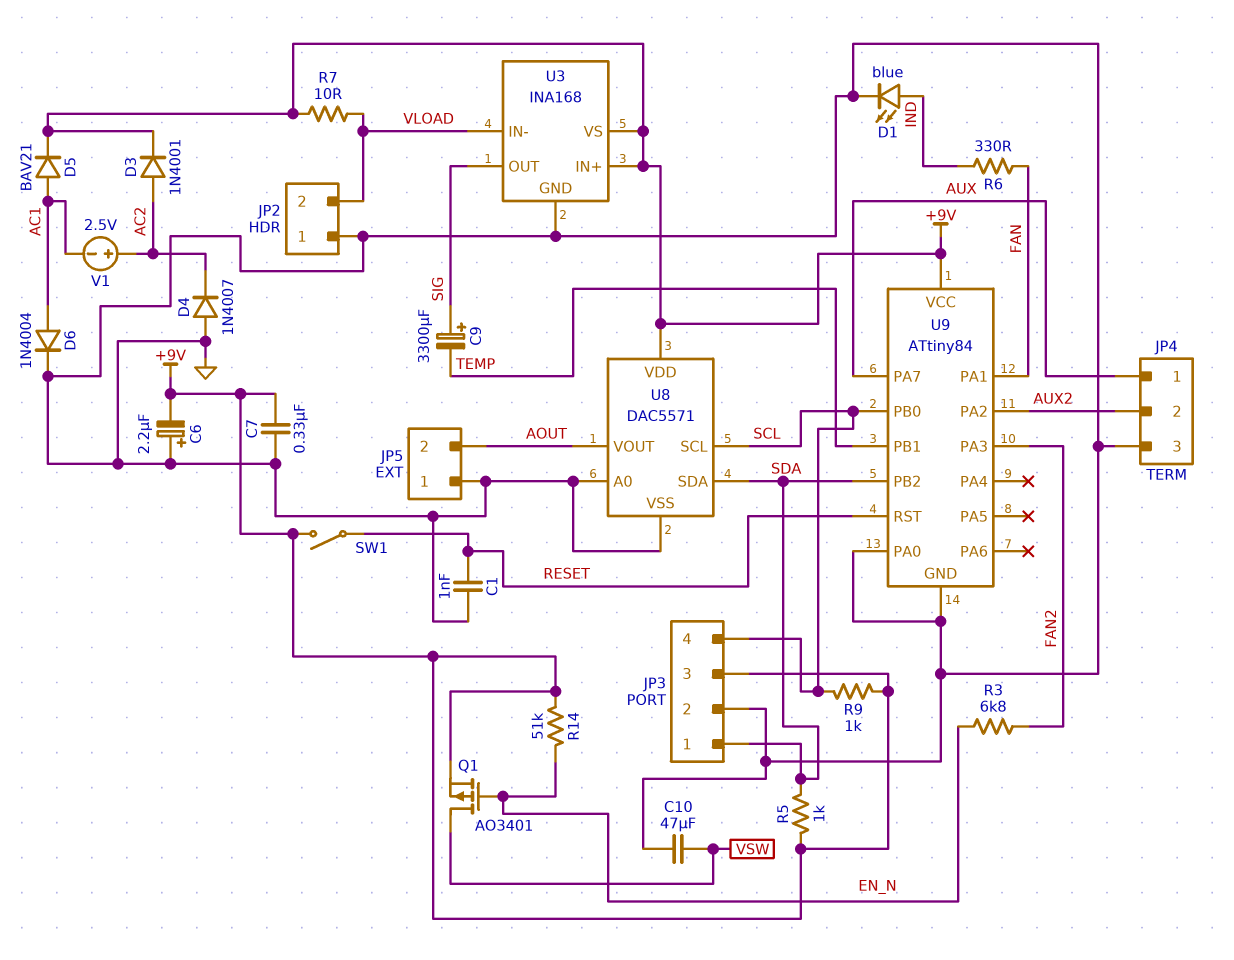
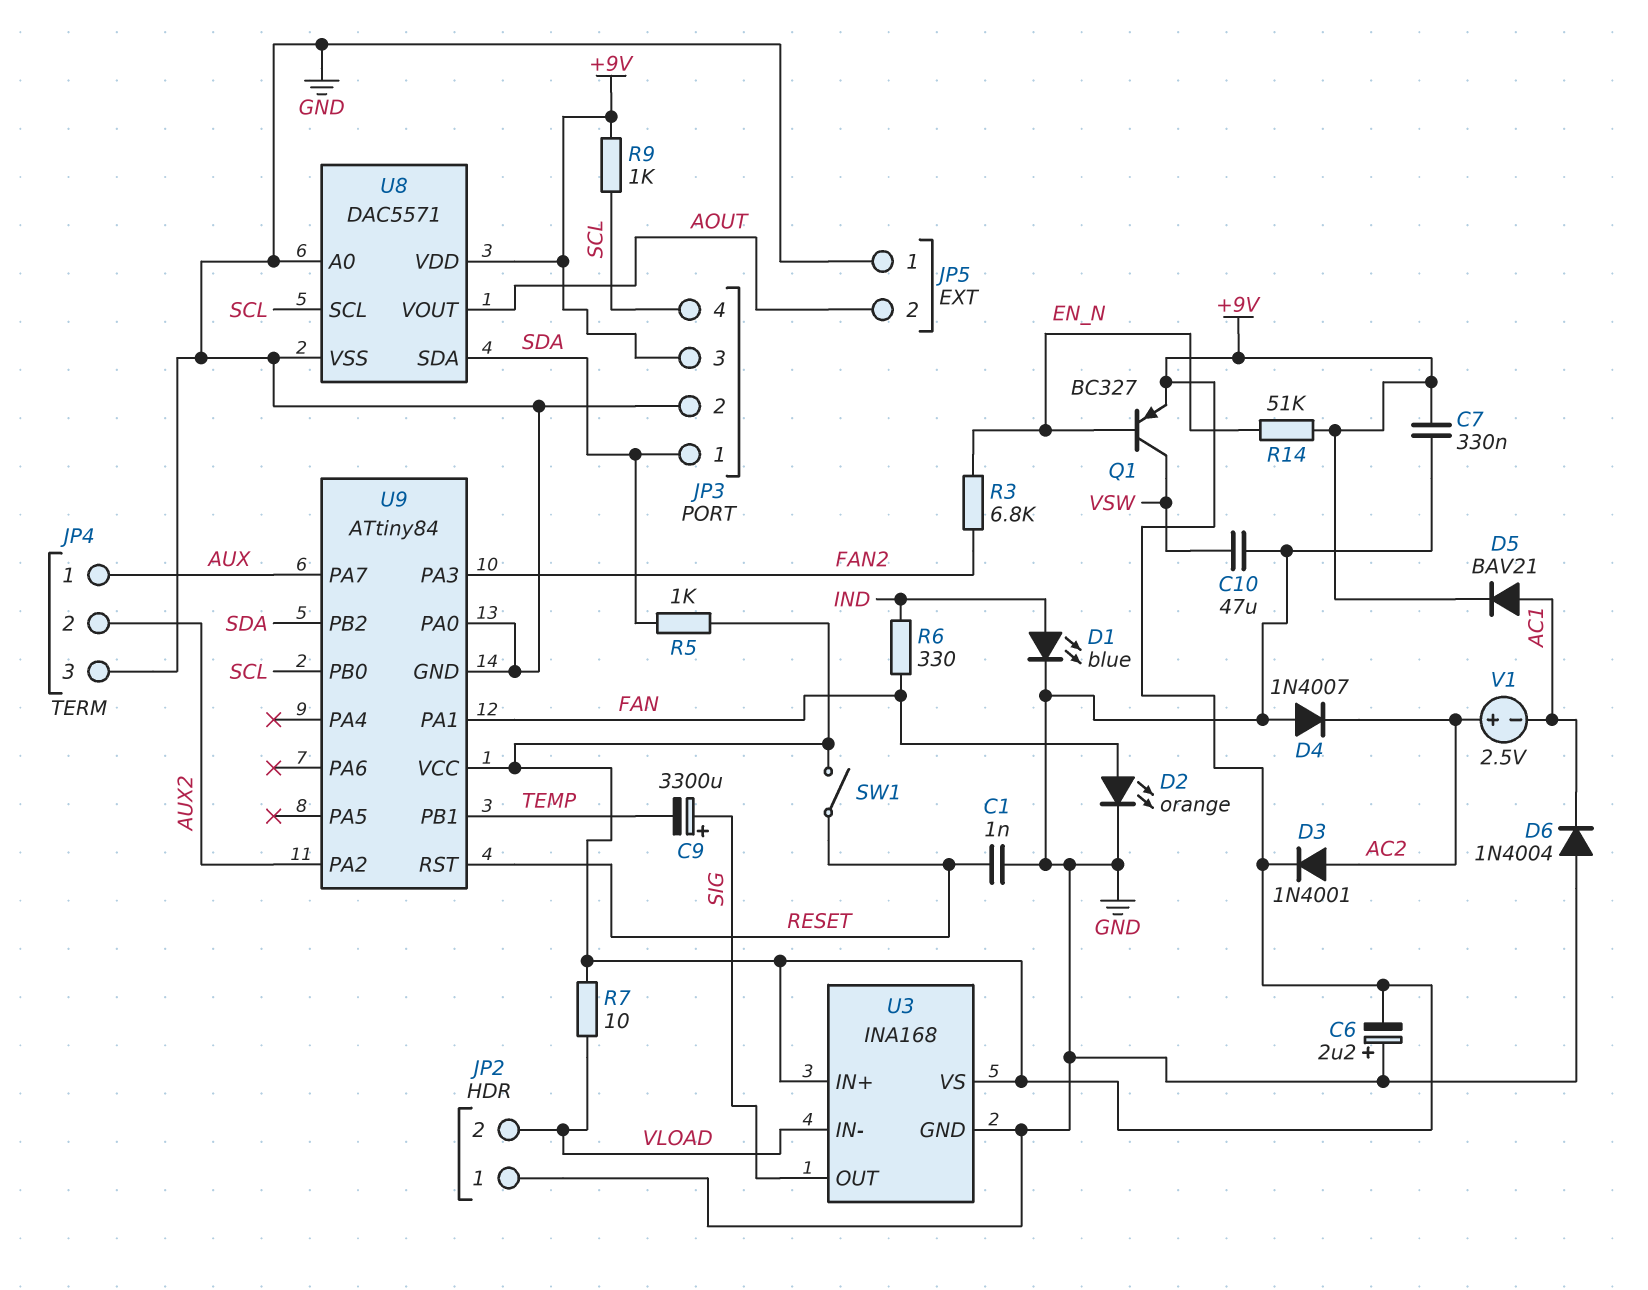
D2: none -> LED orange (A FAN, K GND)
D6: diode 1N4004 (A AC1, K GND) -> diode 1N4004 (A GND, K AC1)
Q1: PMOS AO3401 (G EN_N, D VSW, S +9V) -> PNP BC327 (B EN_N, C VSW, E +9V)

